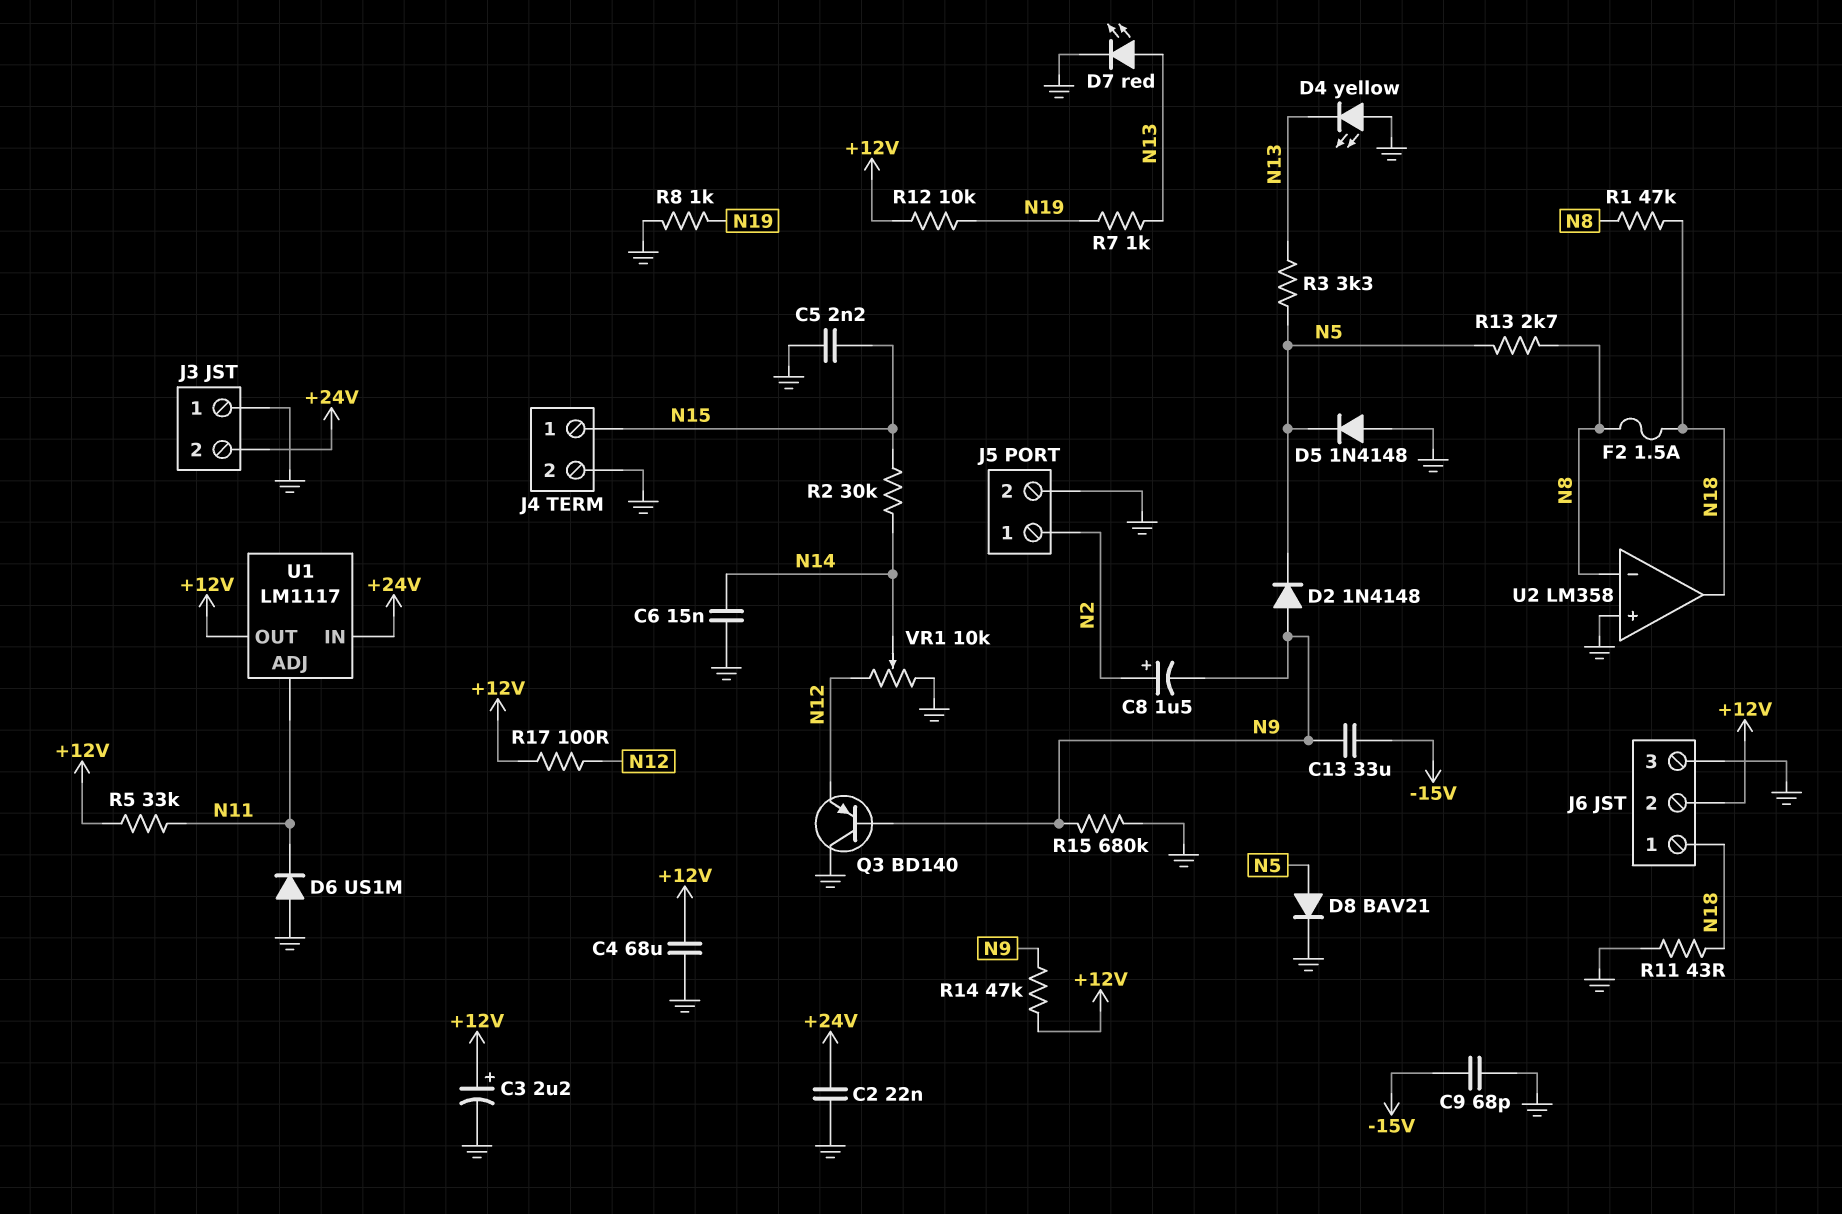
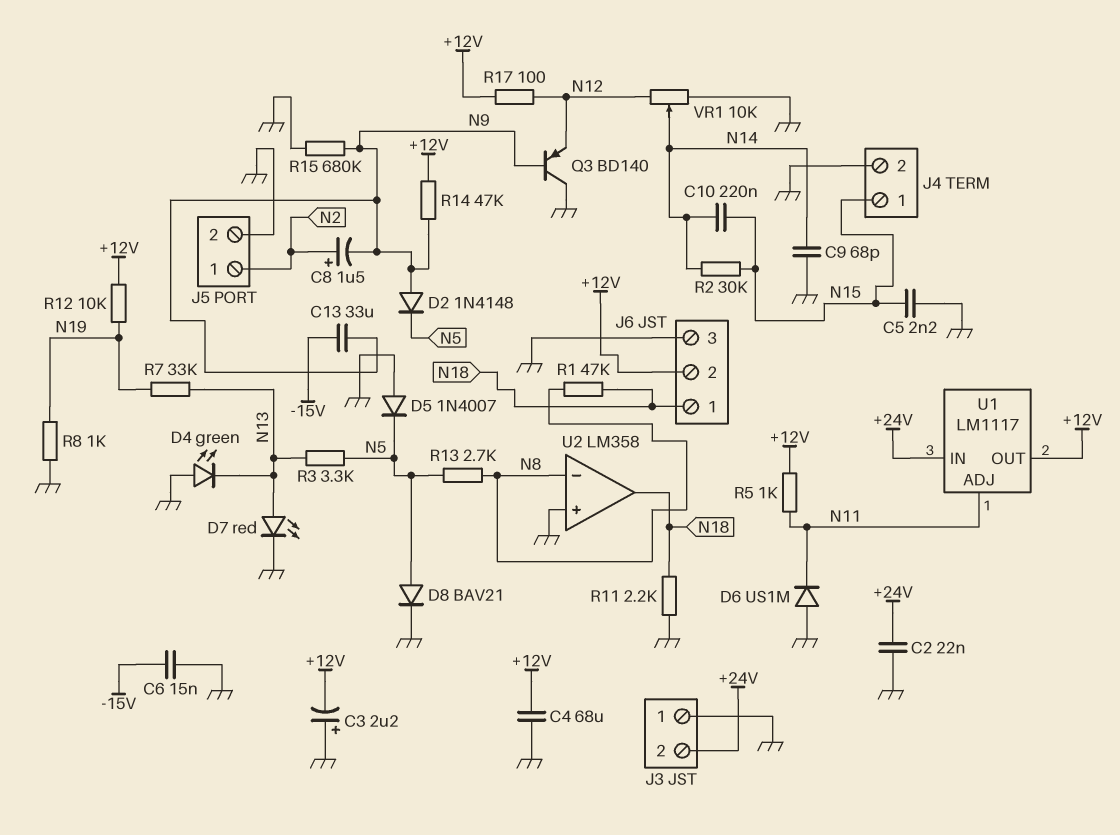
C3: 2.2uF (plus +12V, minus GND) -> 2.2uF (plus GND, minus +12V)
C6: 15nF (GND, N14) -> 15nF (-15V, GND)
C9: 68pF (-15V, GND) -> 68pF (GND, N14)
C10: none -> 220nF (N14, N15)
D4: LED yellow (A GND, K N13) -> LED green (A GND, K N13)
D5: diode 1N4148 (A GND, K N5) -> diode 1N4007 (A GND, K N5)
F2: 1.5A (N8, N18) -> none
R5: 33k (+12V, N11) -> 1k (+12V, N11)
R7: 1k (N13, N19) -> 33k (N13, N19)
R11: 43 (GND, N18) -> 2.2k (GND, N18)

